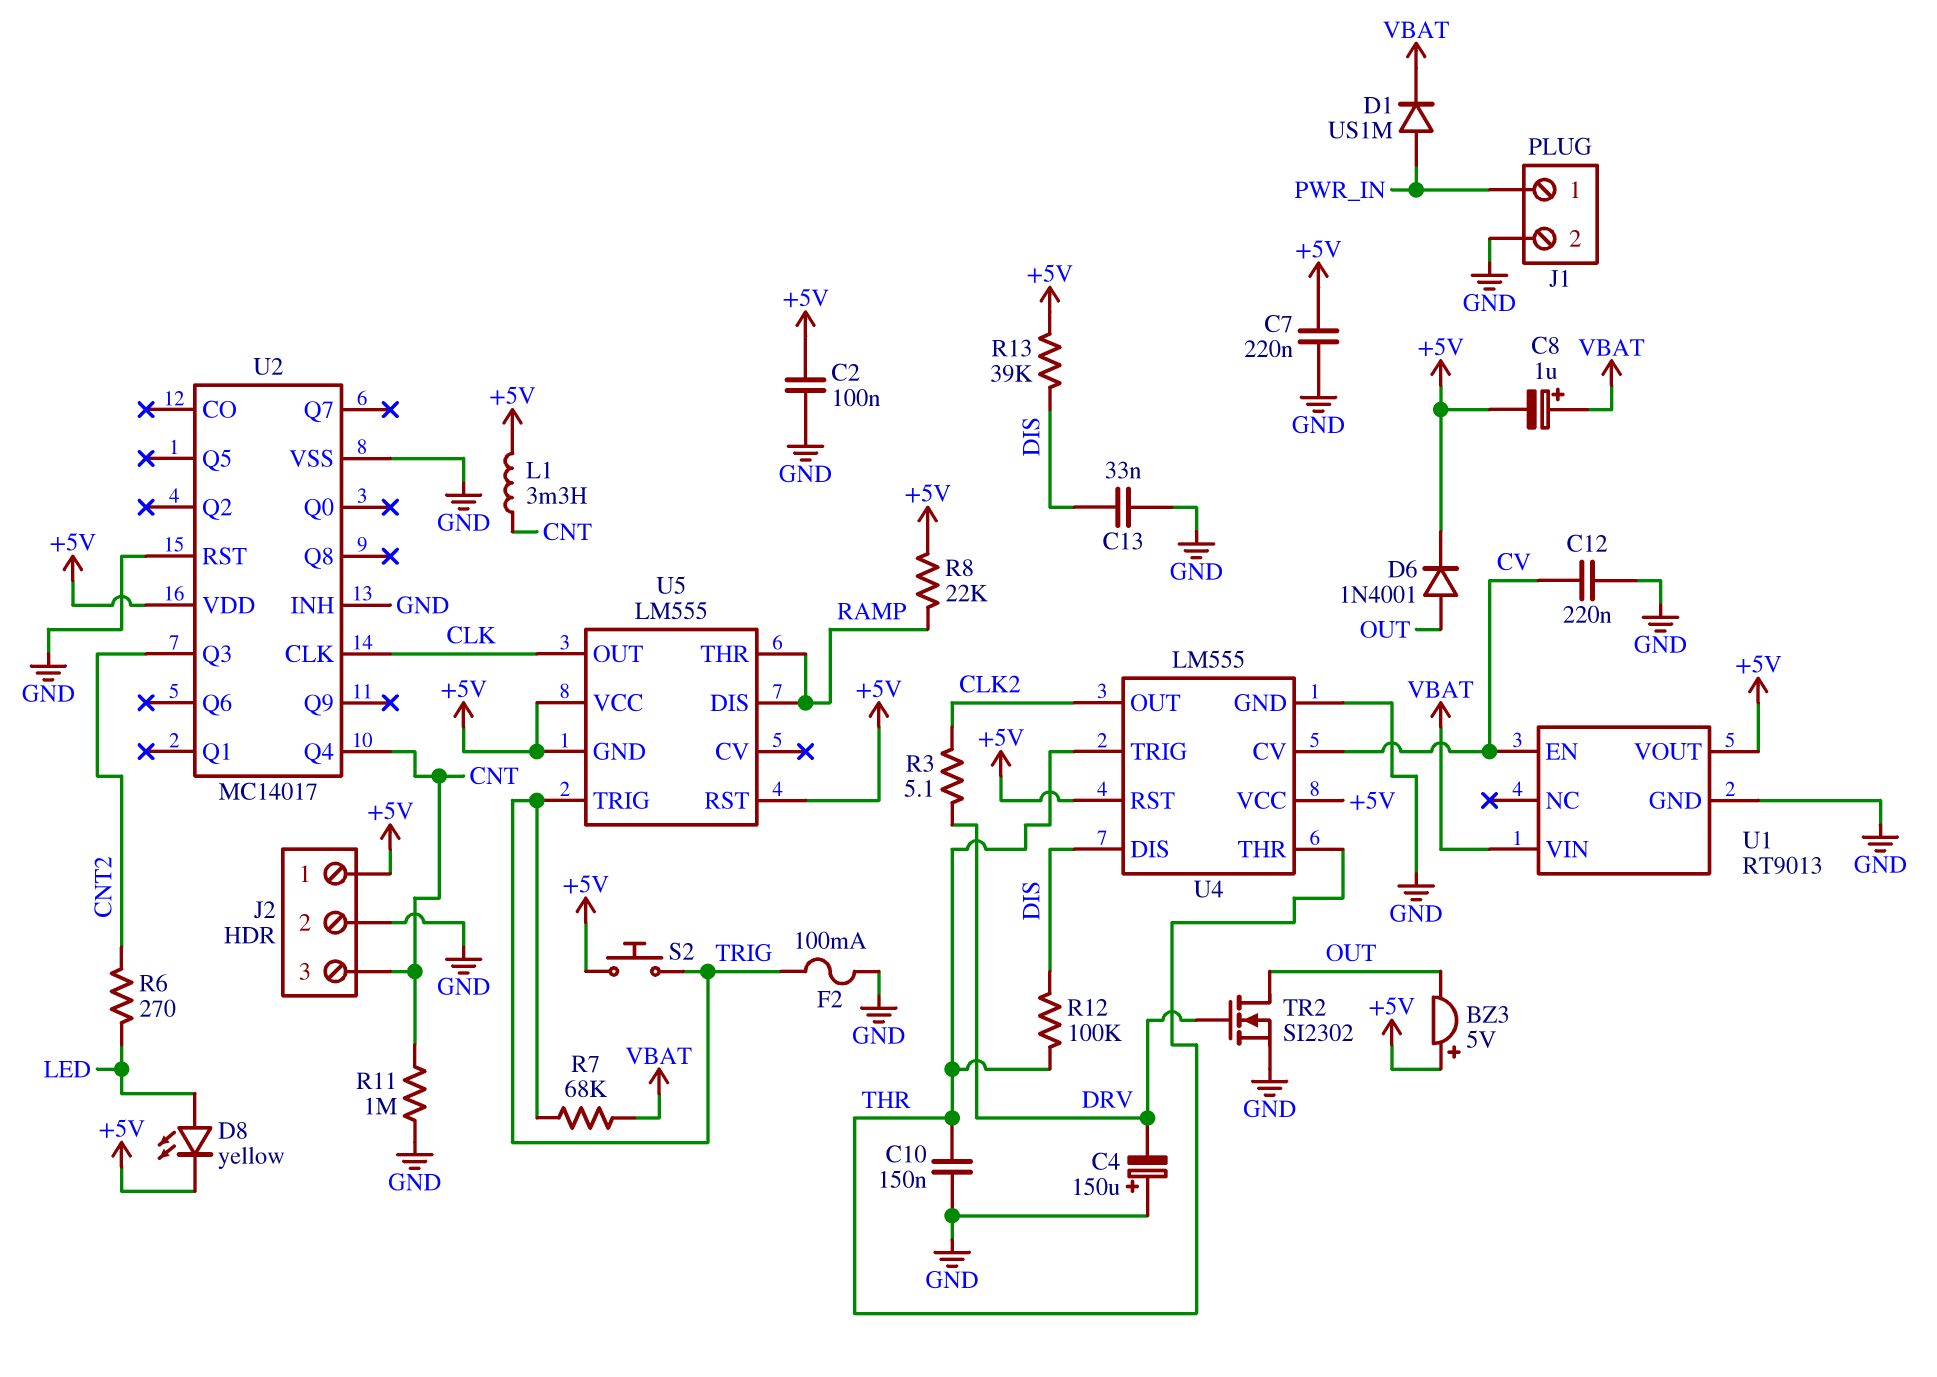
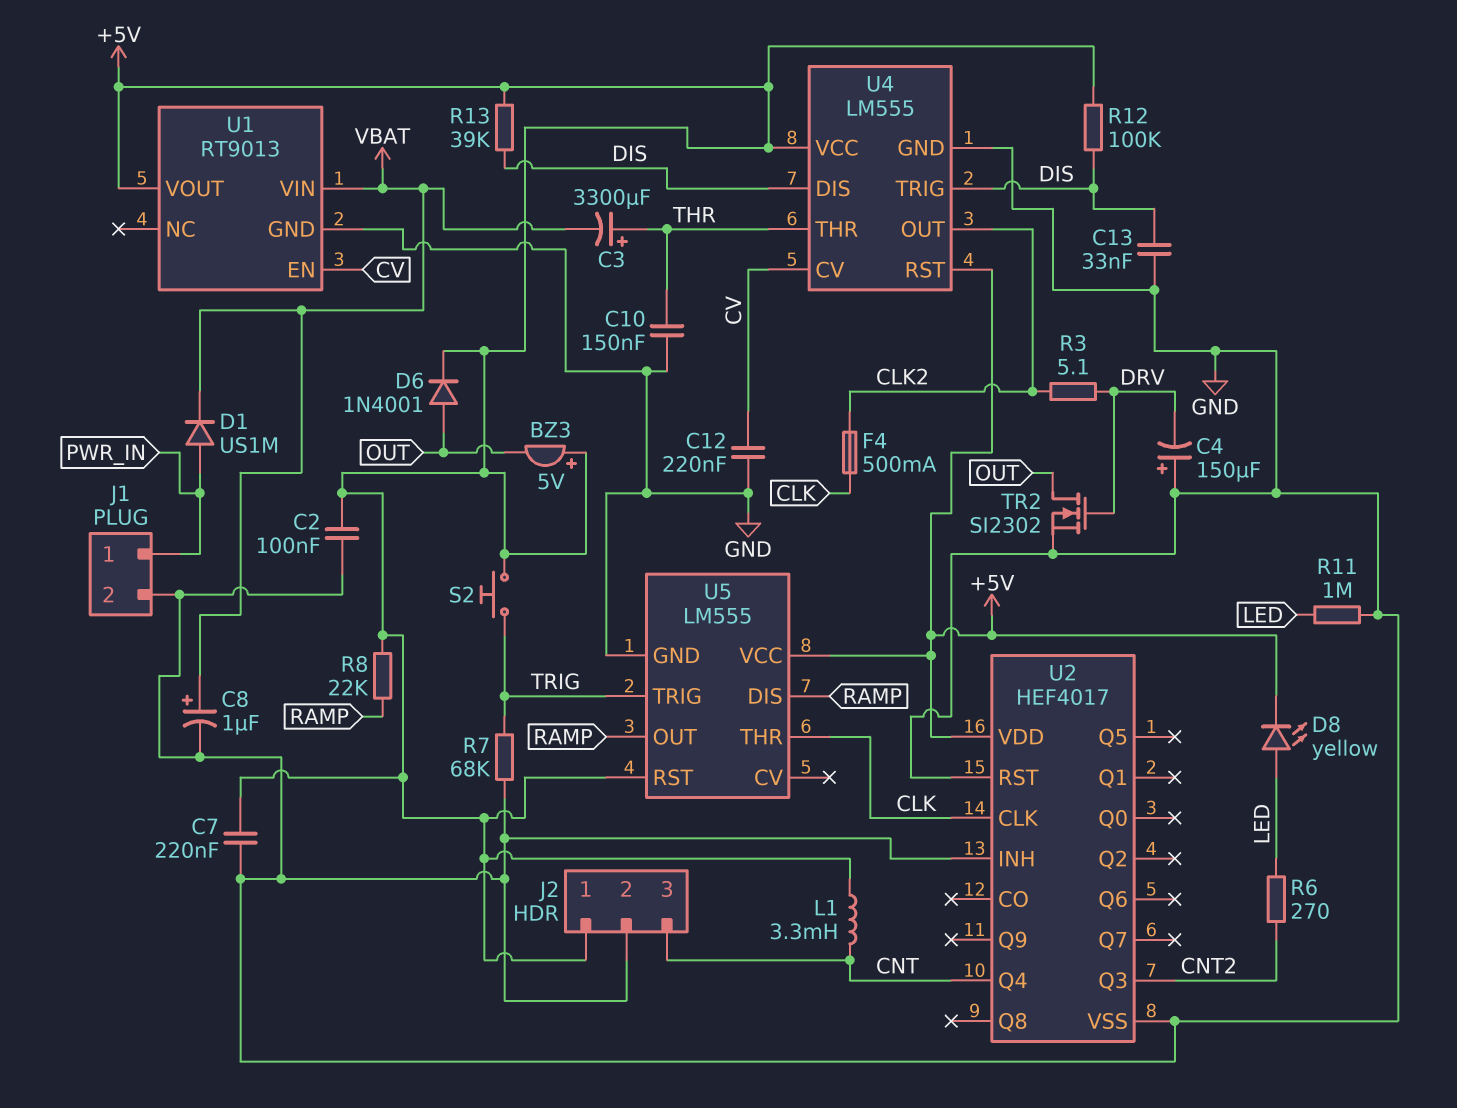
C3: none -> 3300uF (plus THR, minus VBAT)
C8: 1uF (plus VBAT, minus +5V) -> 1uF (plus VBAT, minus GND)
F2: 100mA (GND, TRIG) -> none
F4: none -> 500mA (CLK, CLK2)
R7: 68k (TRIG, VBAT) -> 68k (GND, TRIG)
R11: 1M (CNT, GND) -> 1M (GND, LED)
R12: 100k (DIS, THR) -> 100k (+5V, DIS)
U2: MC14017 -> HEF4017
U4 pin TRIG: THR -> DIS
U5 pin GND: +5V -> GND
U5 pin OUT: CLK -> RAMP
U5 pin THR: RAMP -> CLK

